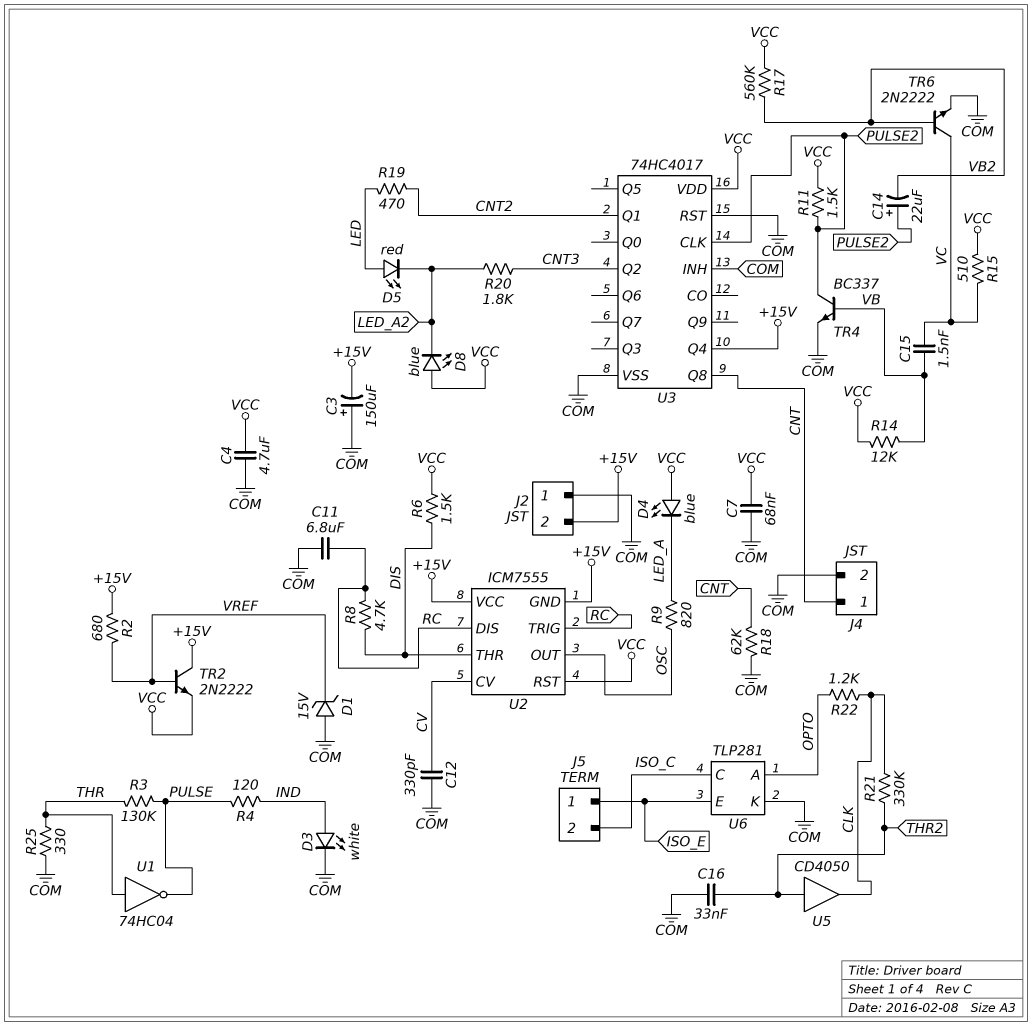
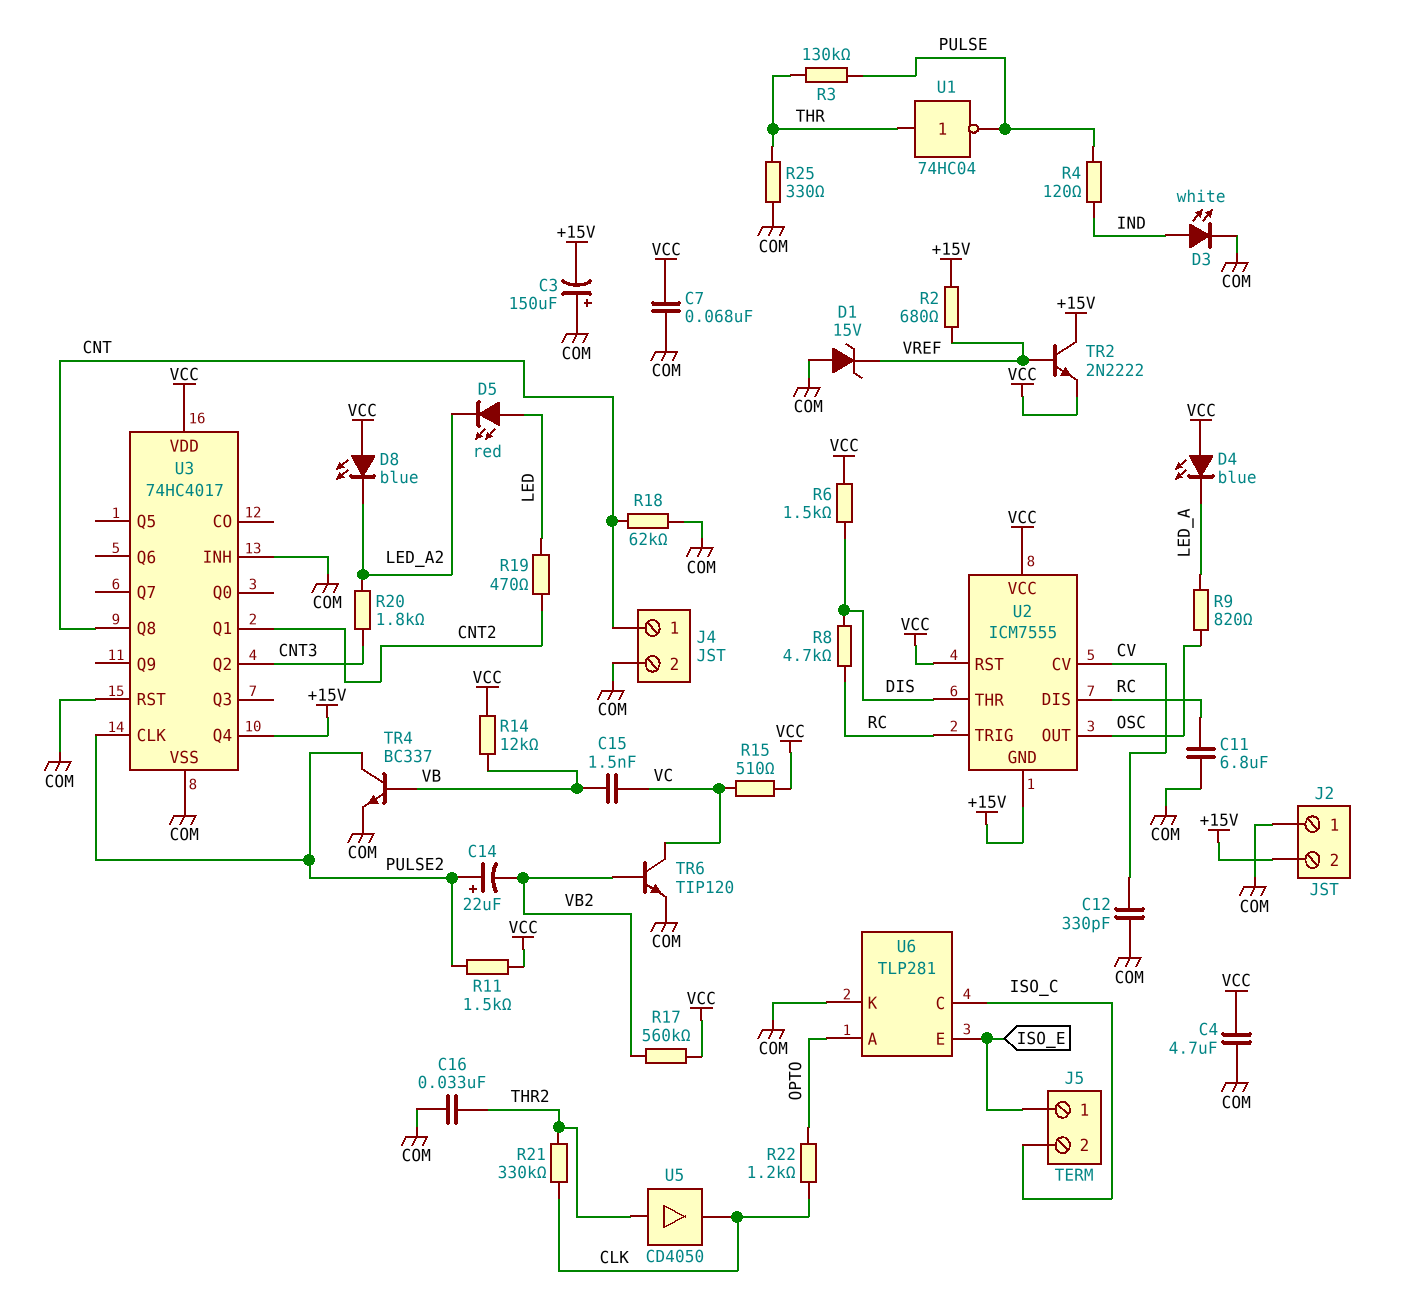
TR6: NPN 2N2222 (B VB2, C VC, E COM) -> NPN TIP120 (B VB2, C VC, E COM)
U2 pin VCC: +15V -> VCC

